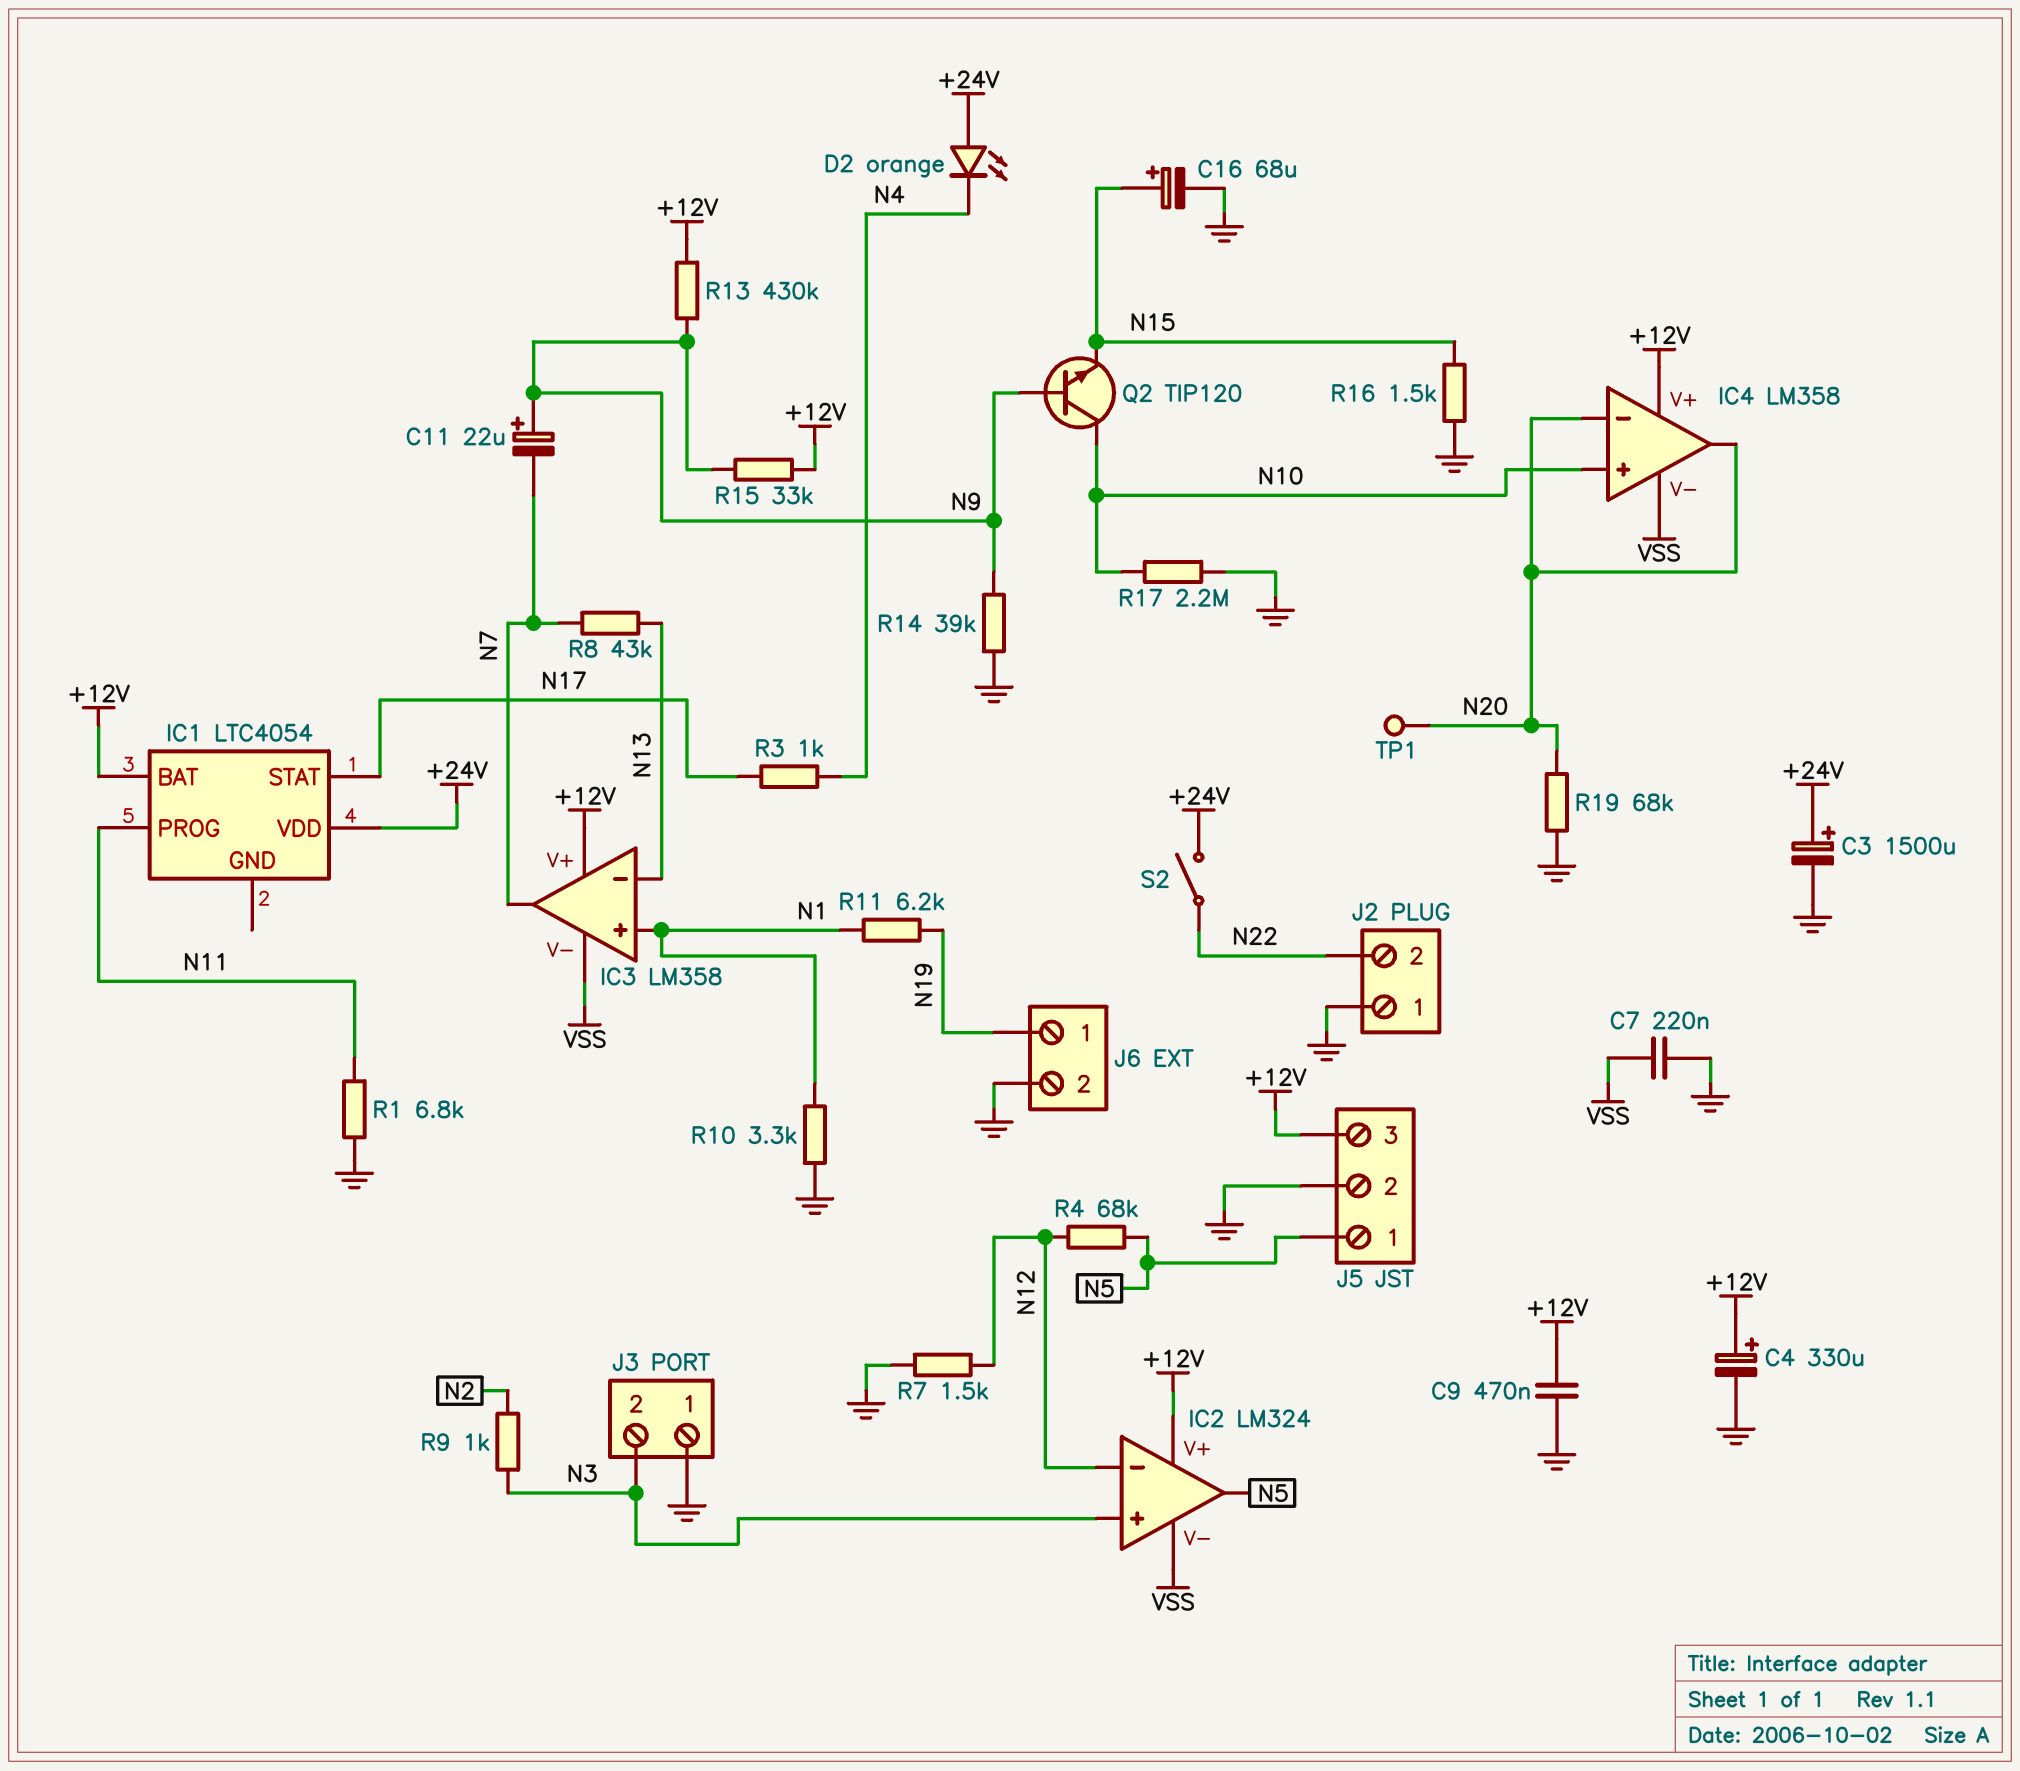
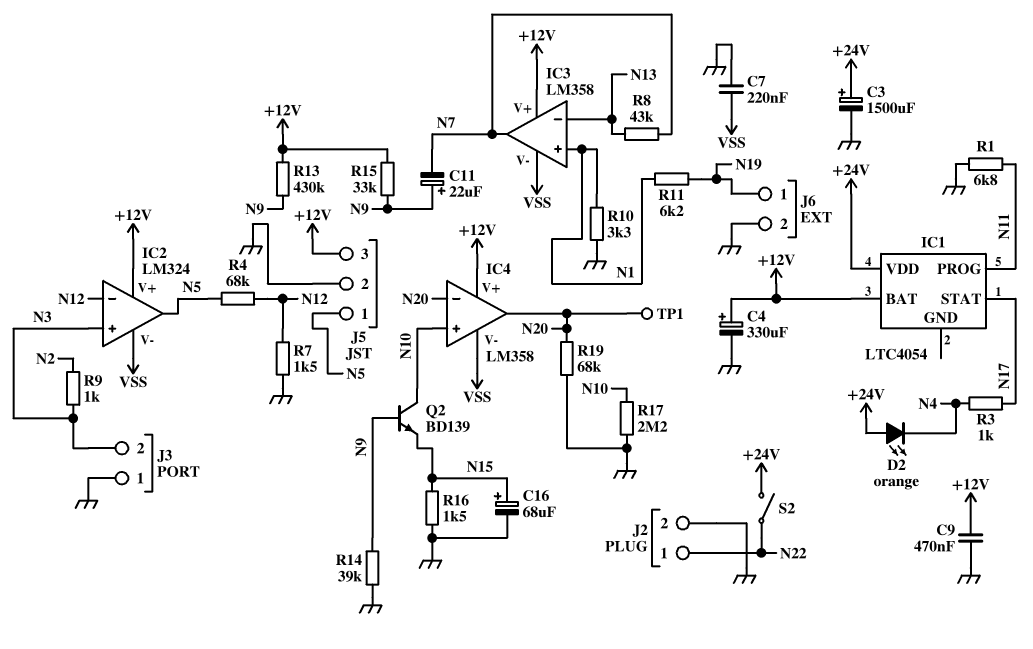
J2 pin 1: GND -> N22
J2 pin 2: N22 -> GND
Q2: NPN TIP120 (B N9, C N10, E N15) -> NPN BD139 (B N9, C N10, E N15)

